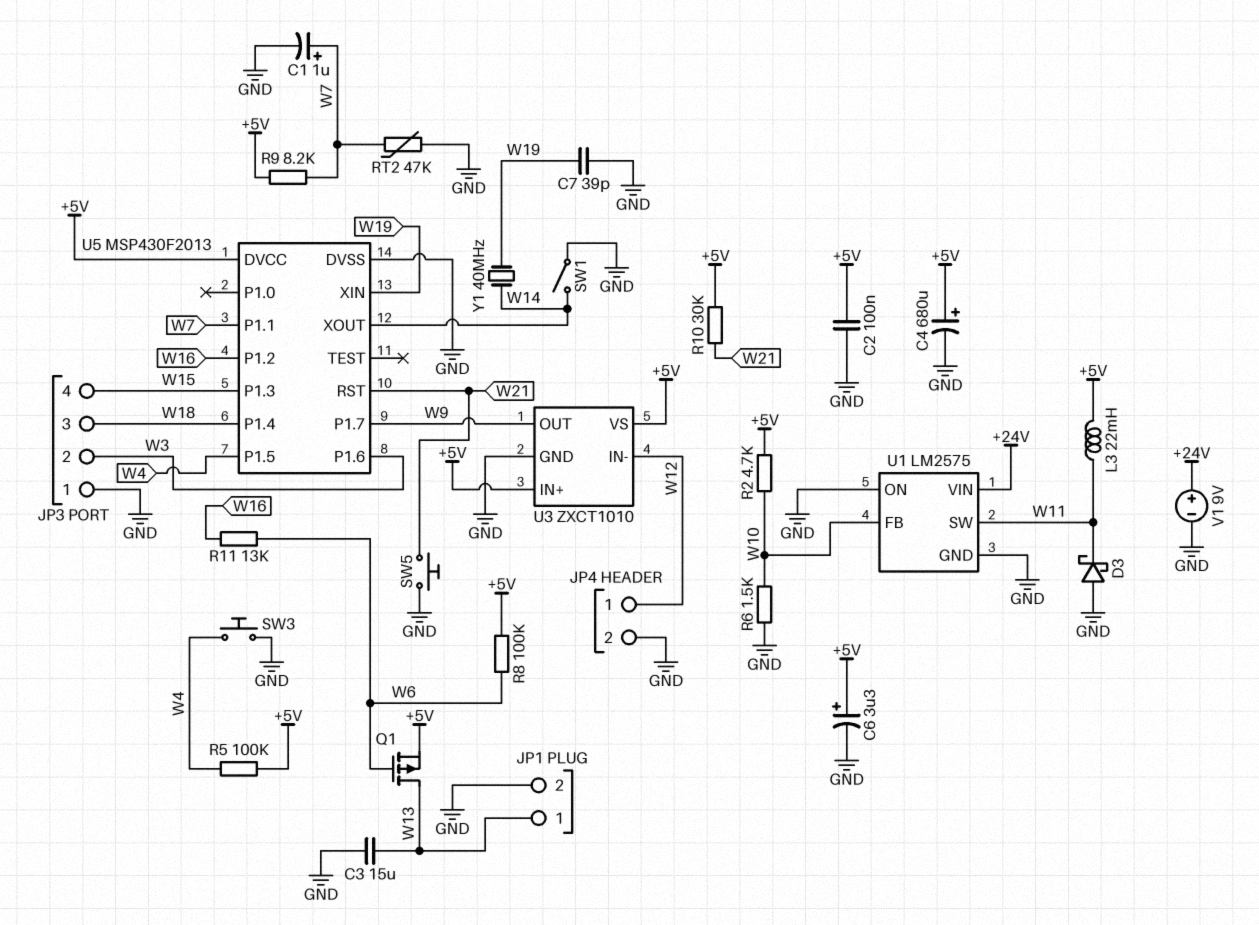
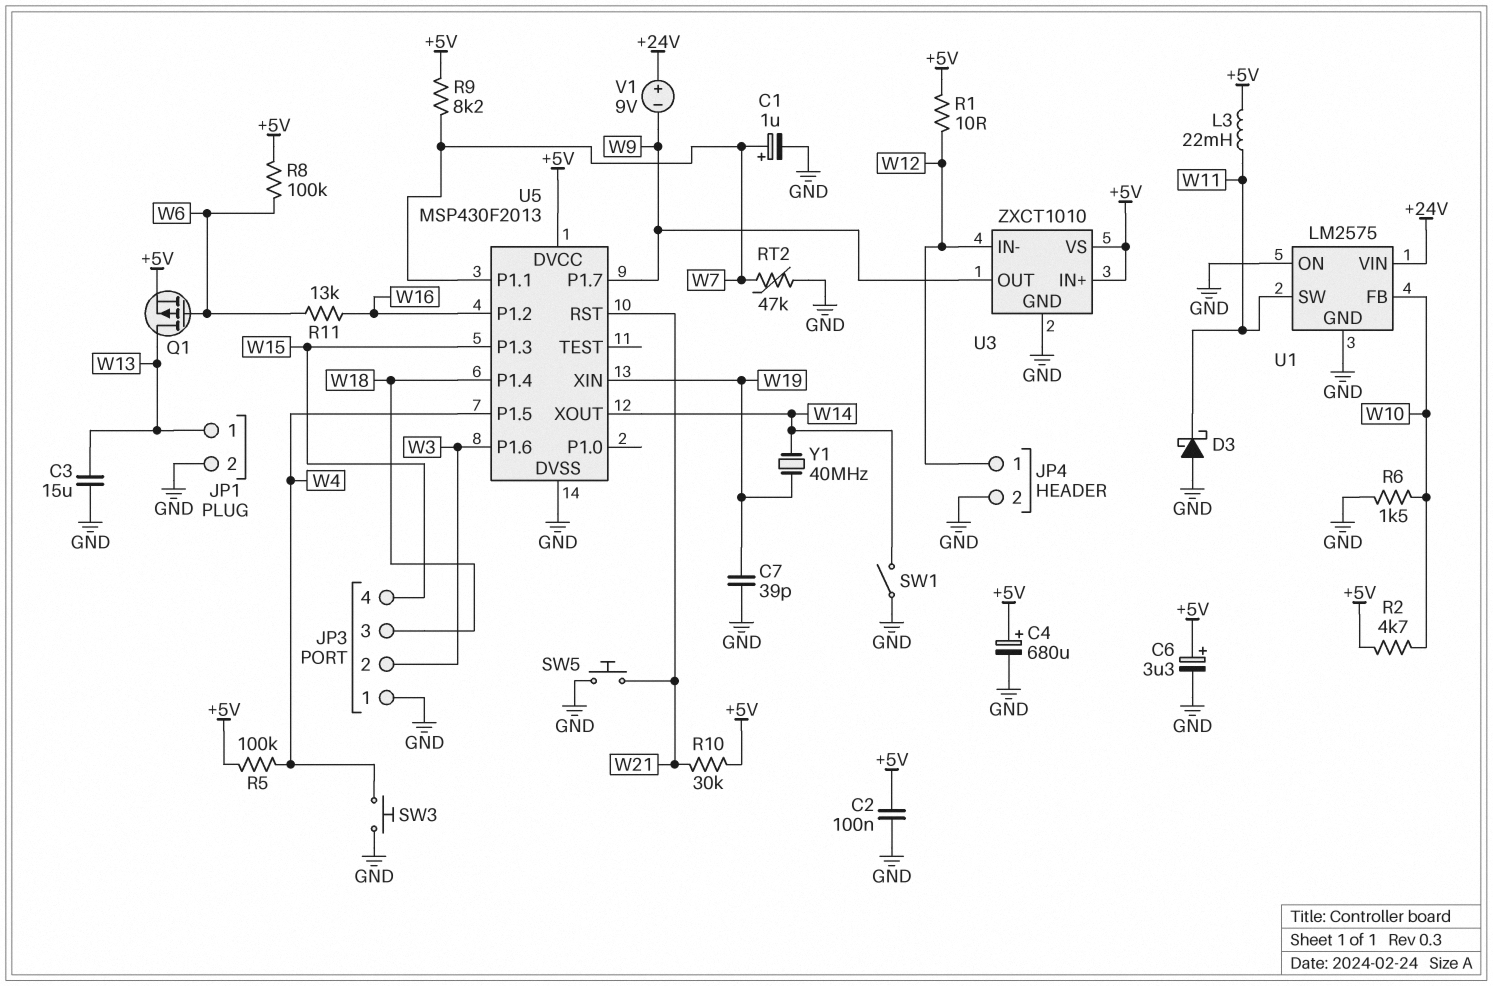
R1: none -> 10 (+5V, W12)
V1: 9V (plus +24V, minus GND) -> 9V (plus +24V, minus W9)

